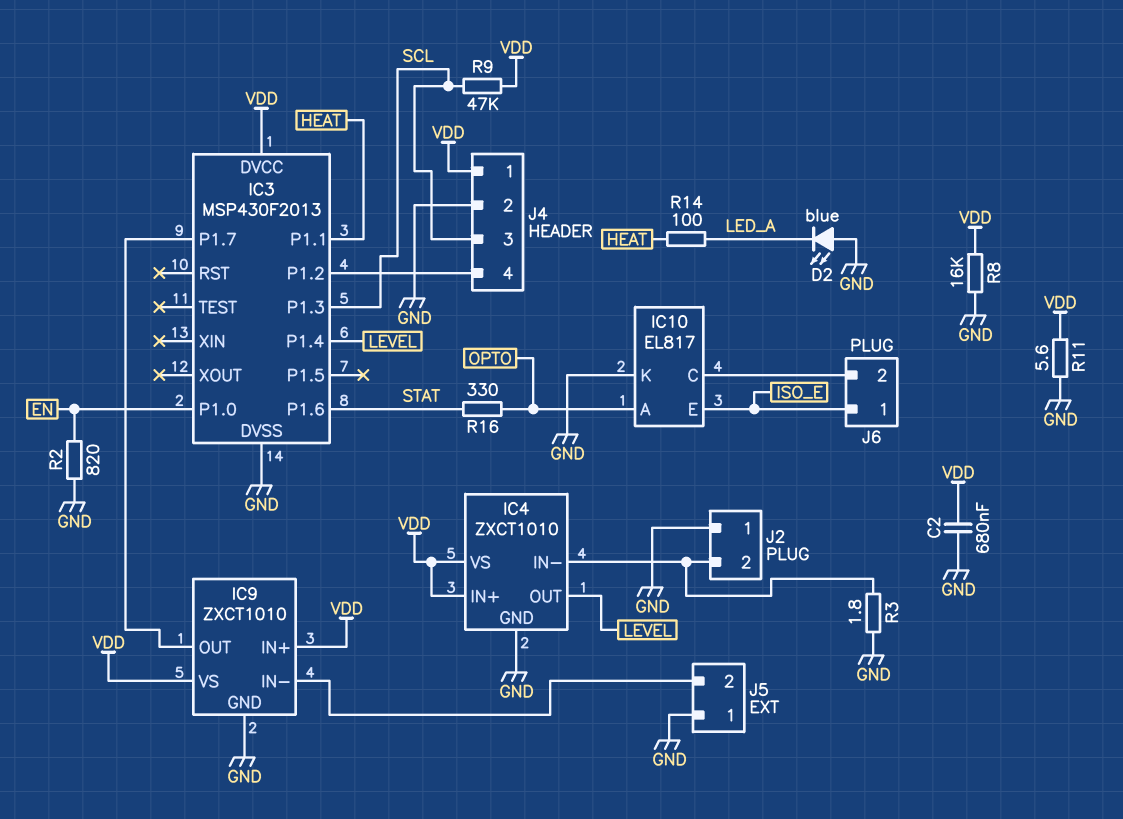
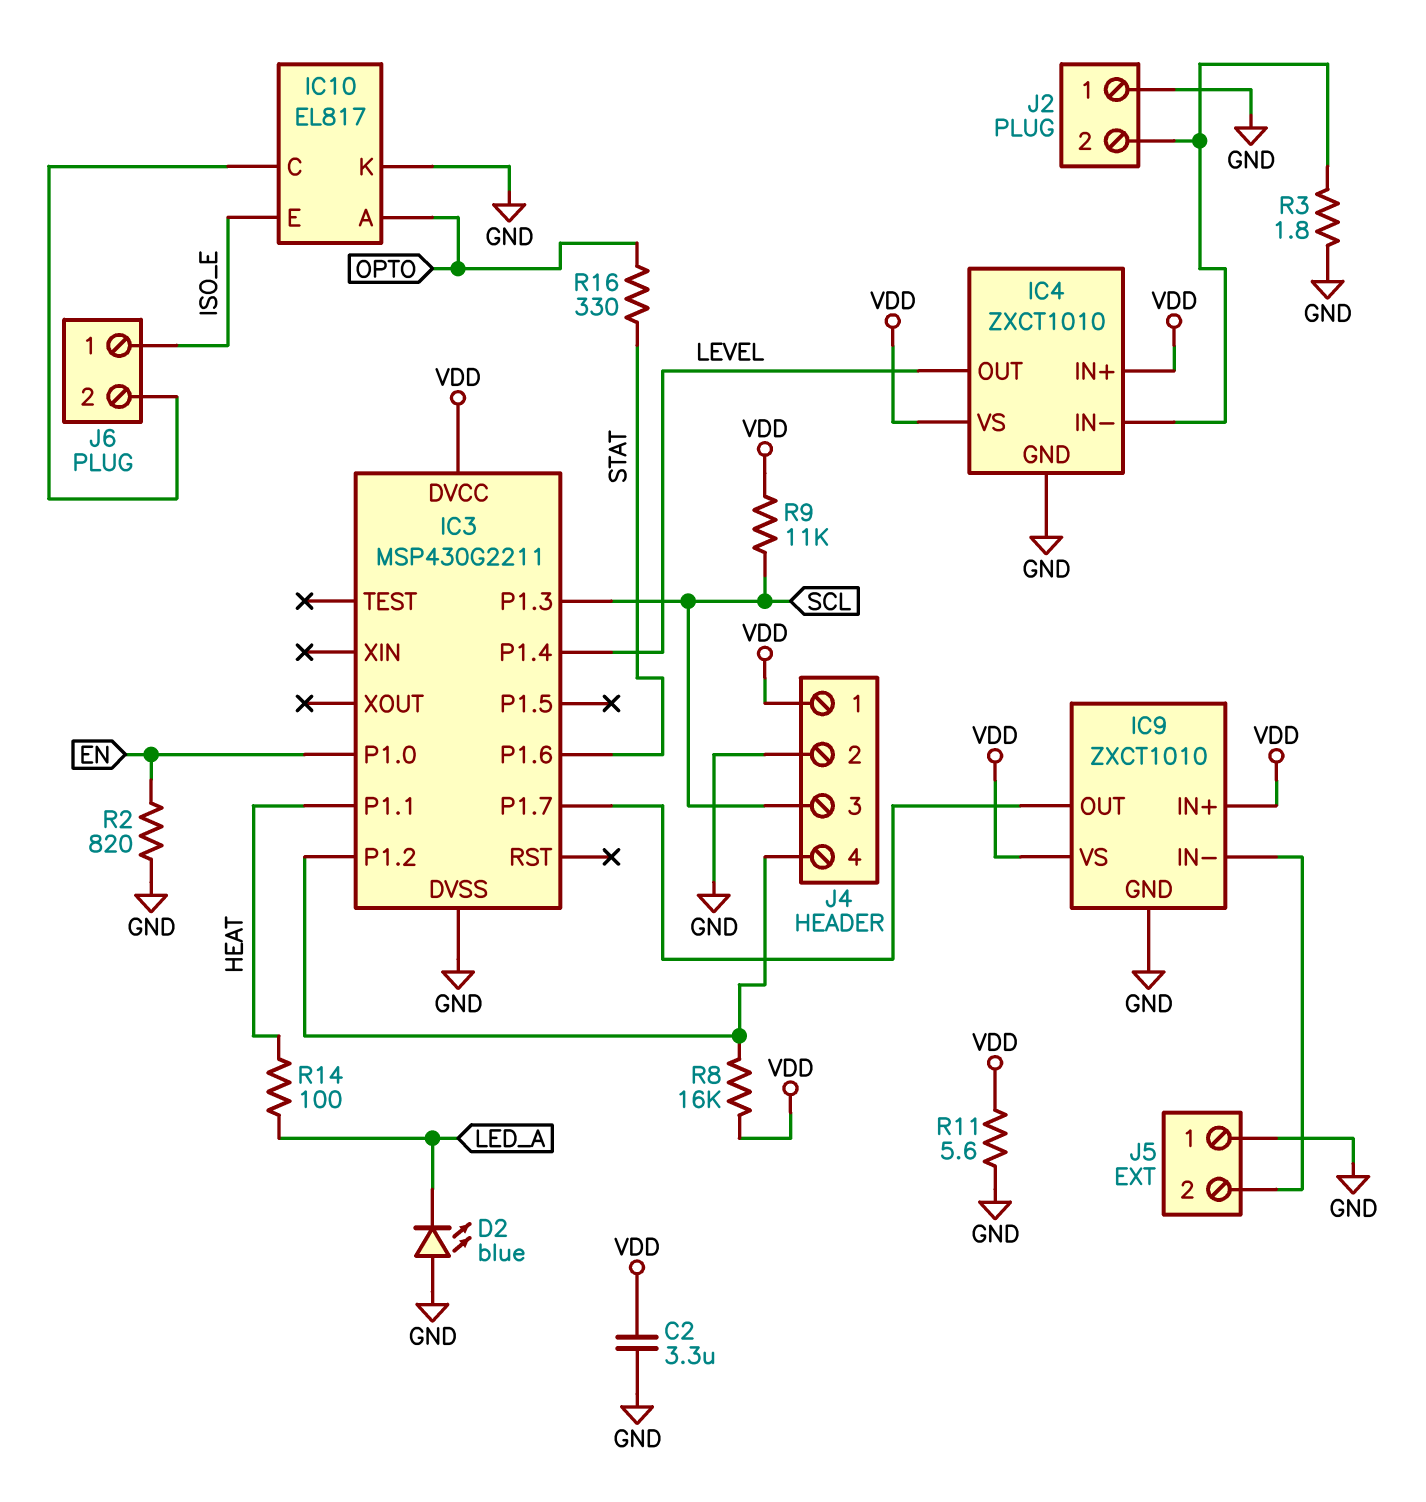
C2: 680nF (GND, VDD) -> 3.3uF (GND, VDD)
IC3: MSP430F2013 -> MSP430G2211
R8: 16k (GND, VDD) -> 16k (IC3/P1.2, VDD)
R9: 47k (SCL, VDD) -> 11k (SCL, VDD)

